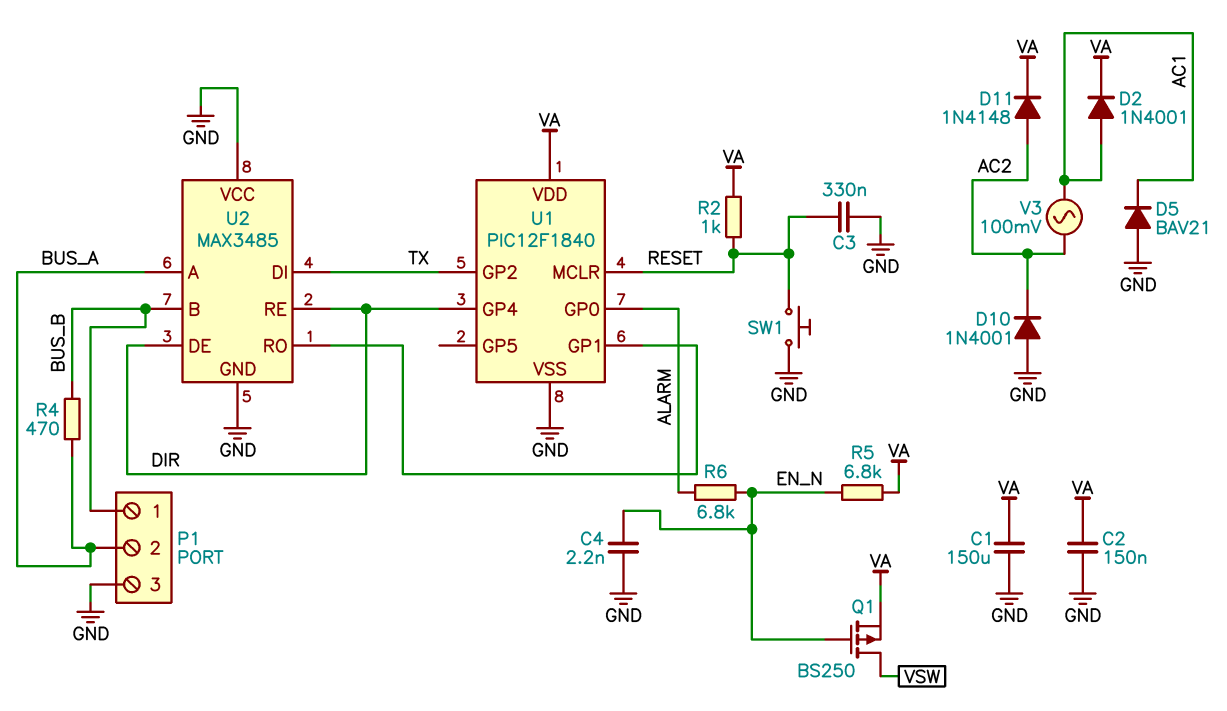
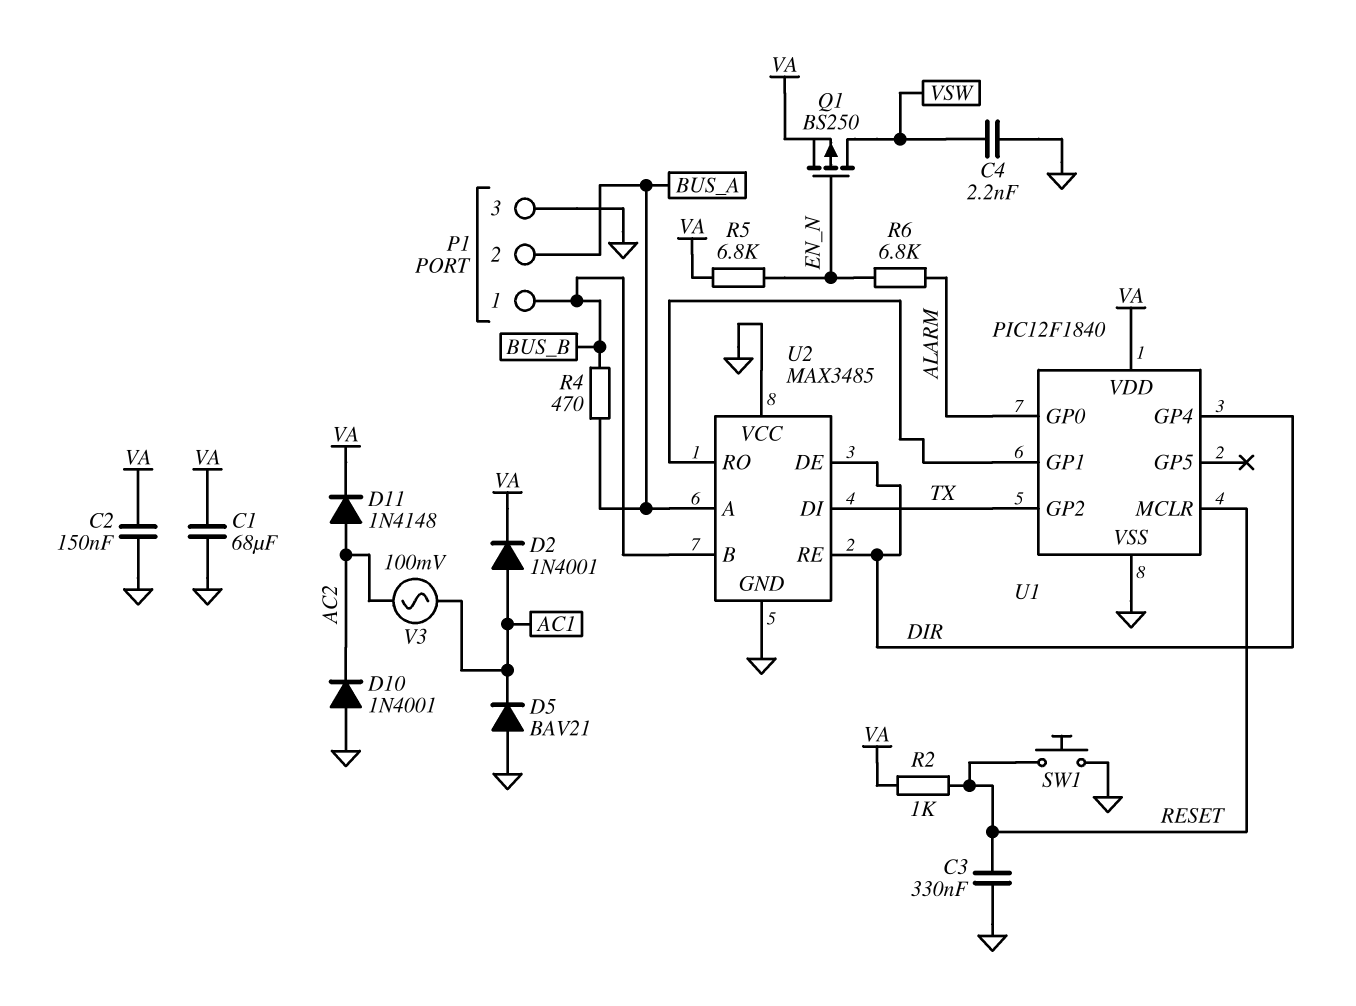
C1: 150uF (GND, VA) -> 68uF (GND, VA)
C4: 2.2nF (EN_N, GND) -> 2.2nF (GND, VSW)

